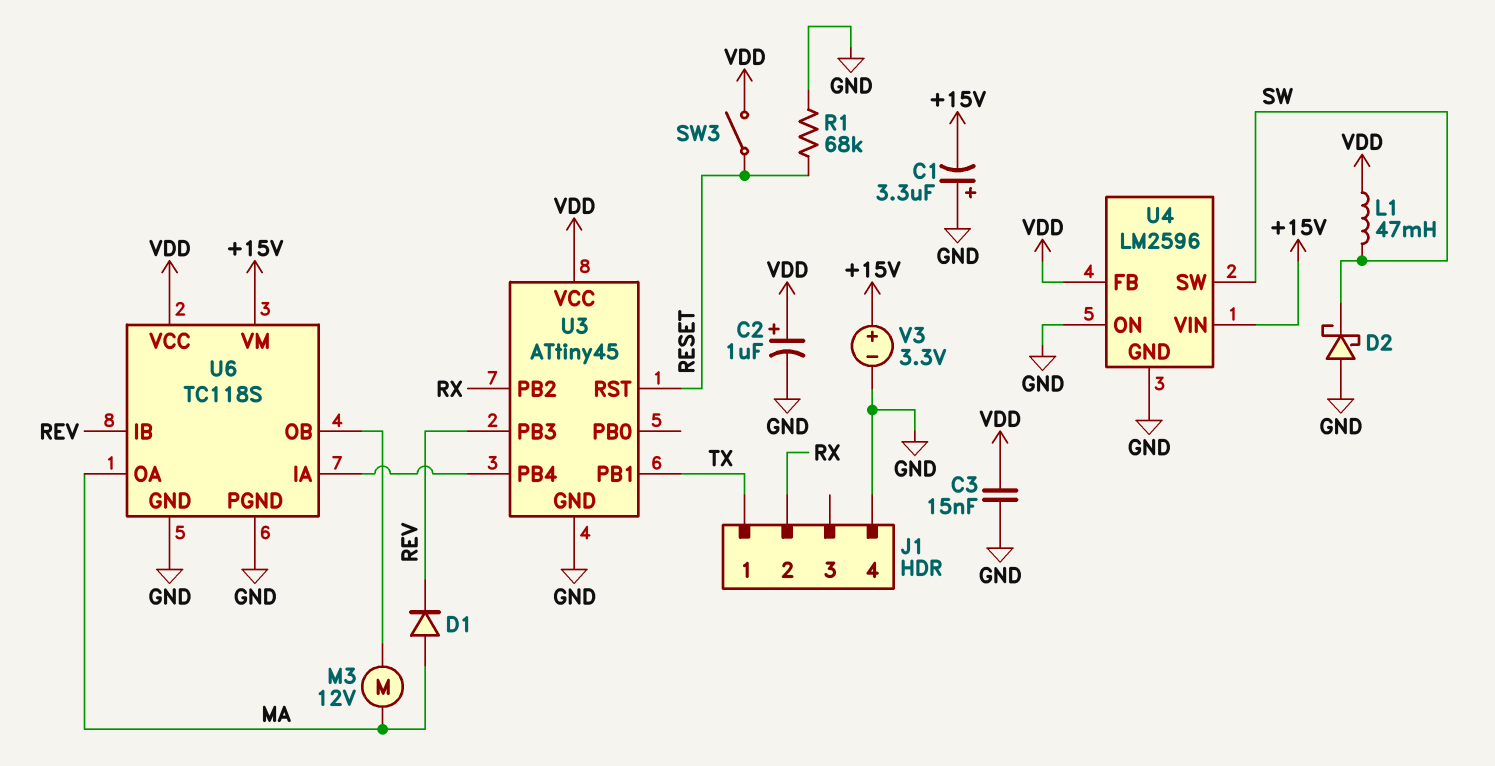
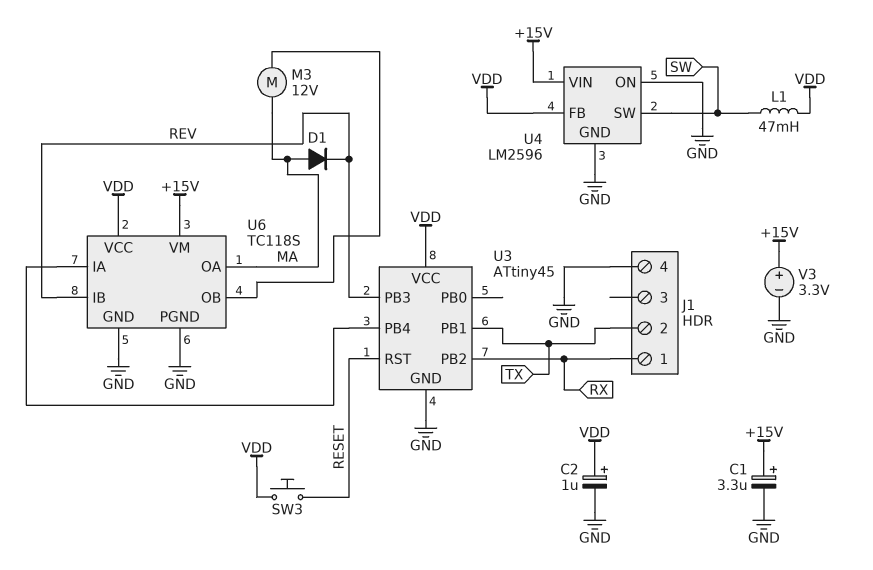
C1: 3.3uF (plus GND, minus +15V) -> 3.3uF (plus +15V, minus GND)
C3: 15nF (GND, VDD) -> none
D2: schottky (A GND, K SW) -> none
J1 pin 1: TX -> RX
J1 pin 2: RX -> TX
R1: 68k (GND, RESET) -> none
SW3: switch (RESET, VDD) -> button (RESET, VDD)

